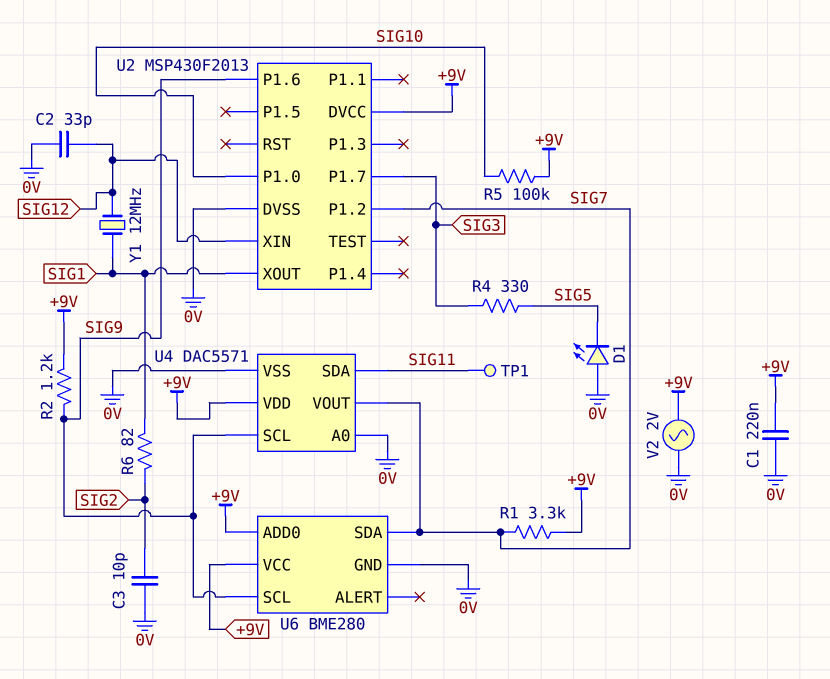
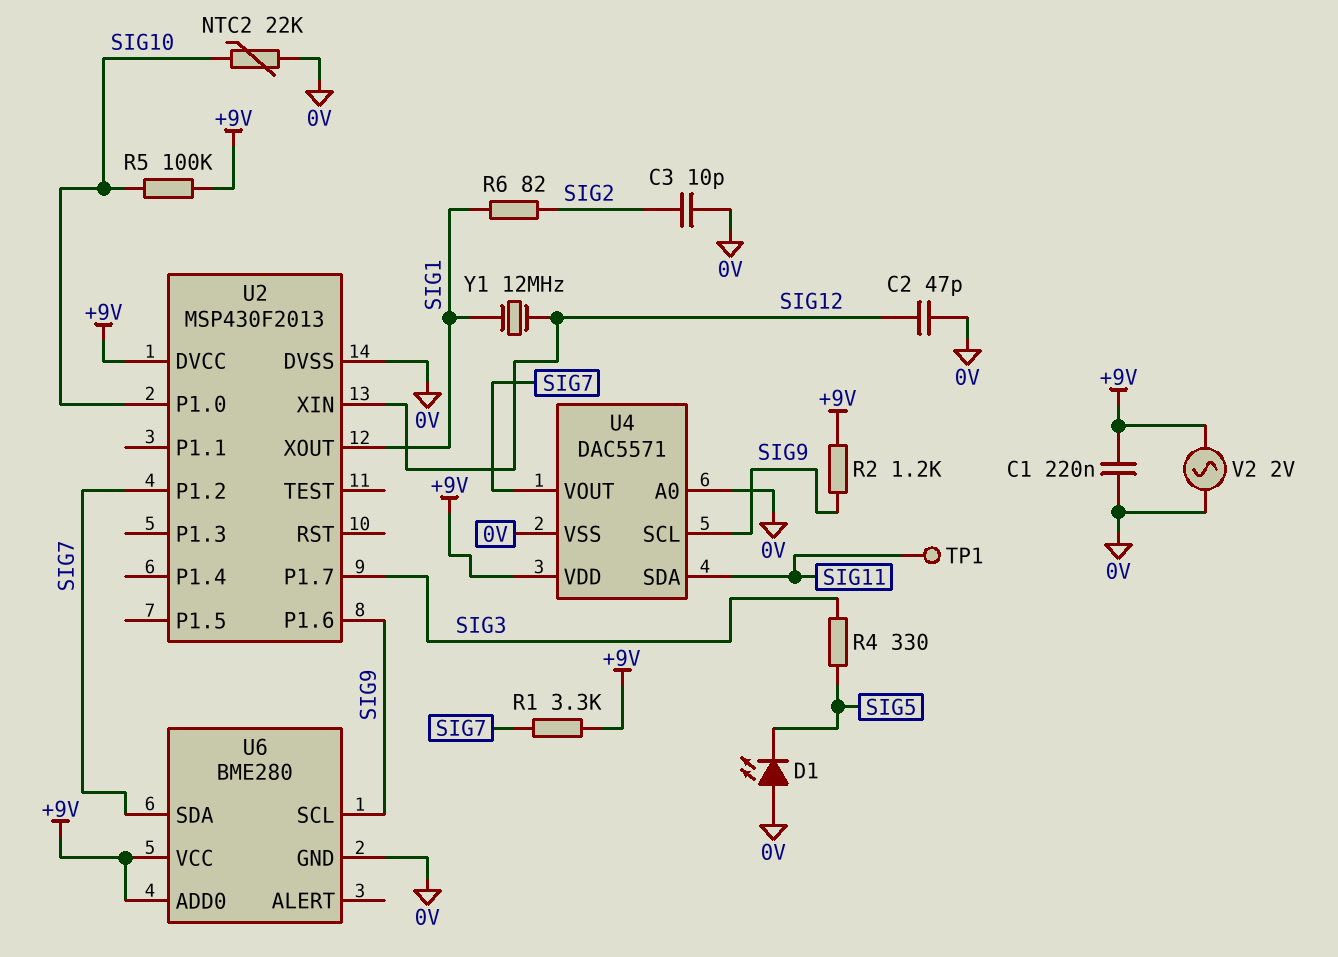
C2: 33pF (0V, SIG12) -> 47pF (0V, SIG12)
NTC2: none -> 22k (0V, SIG10)

